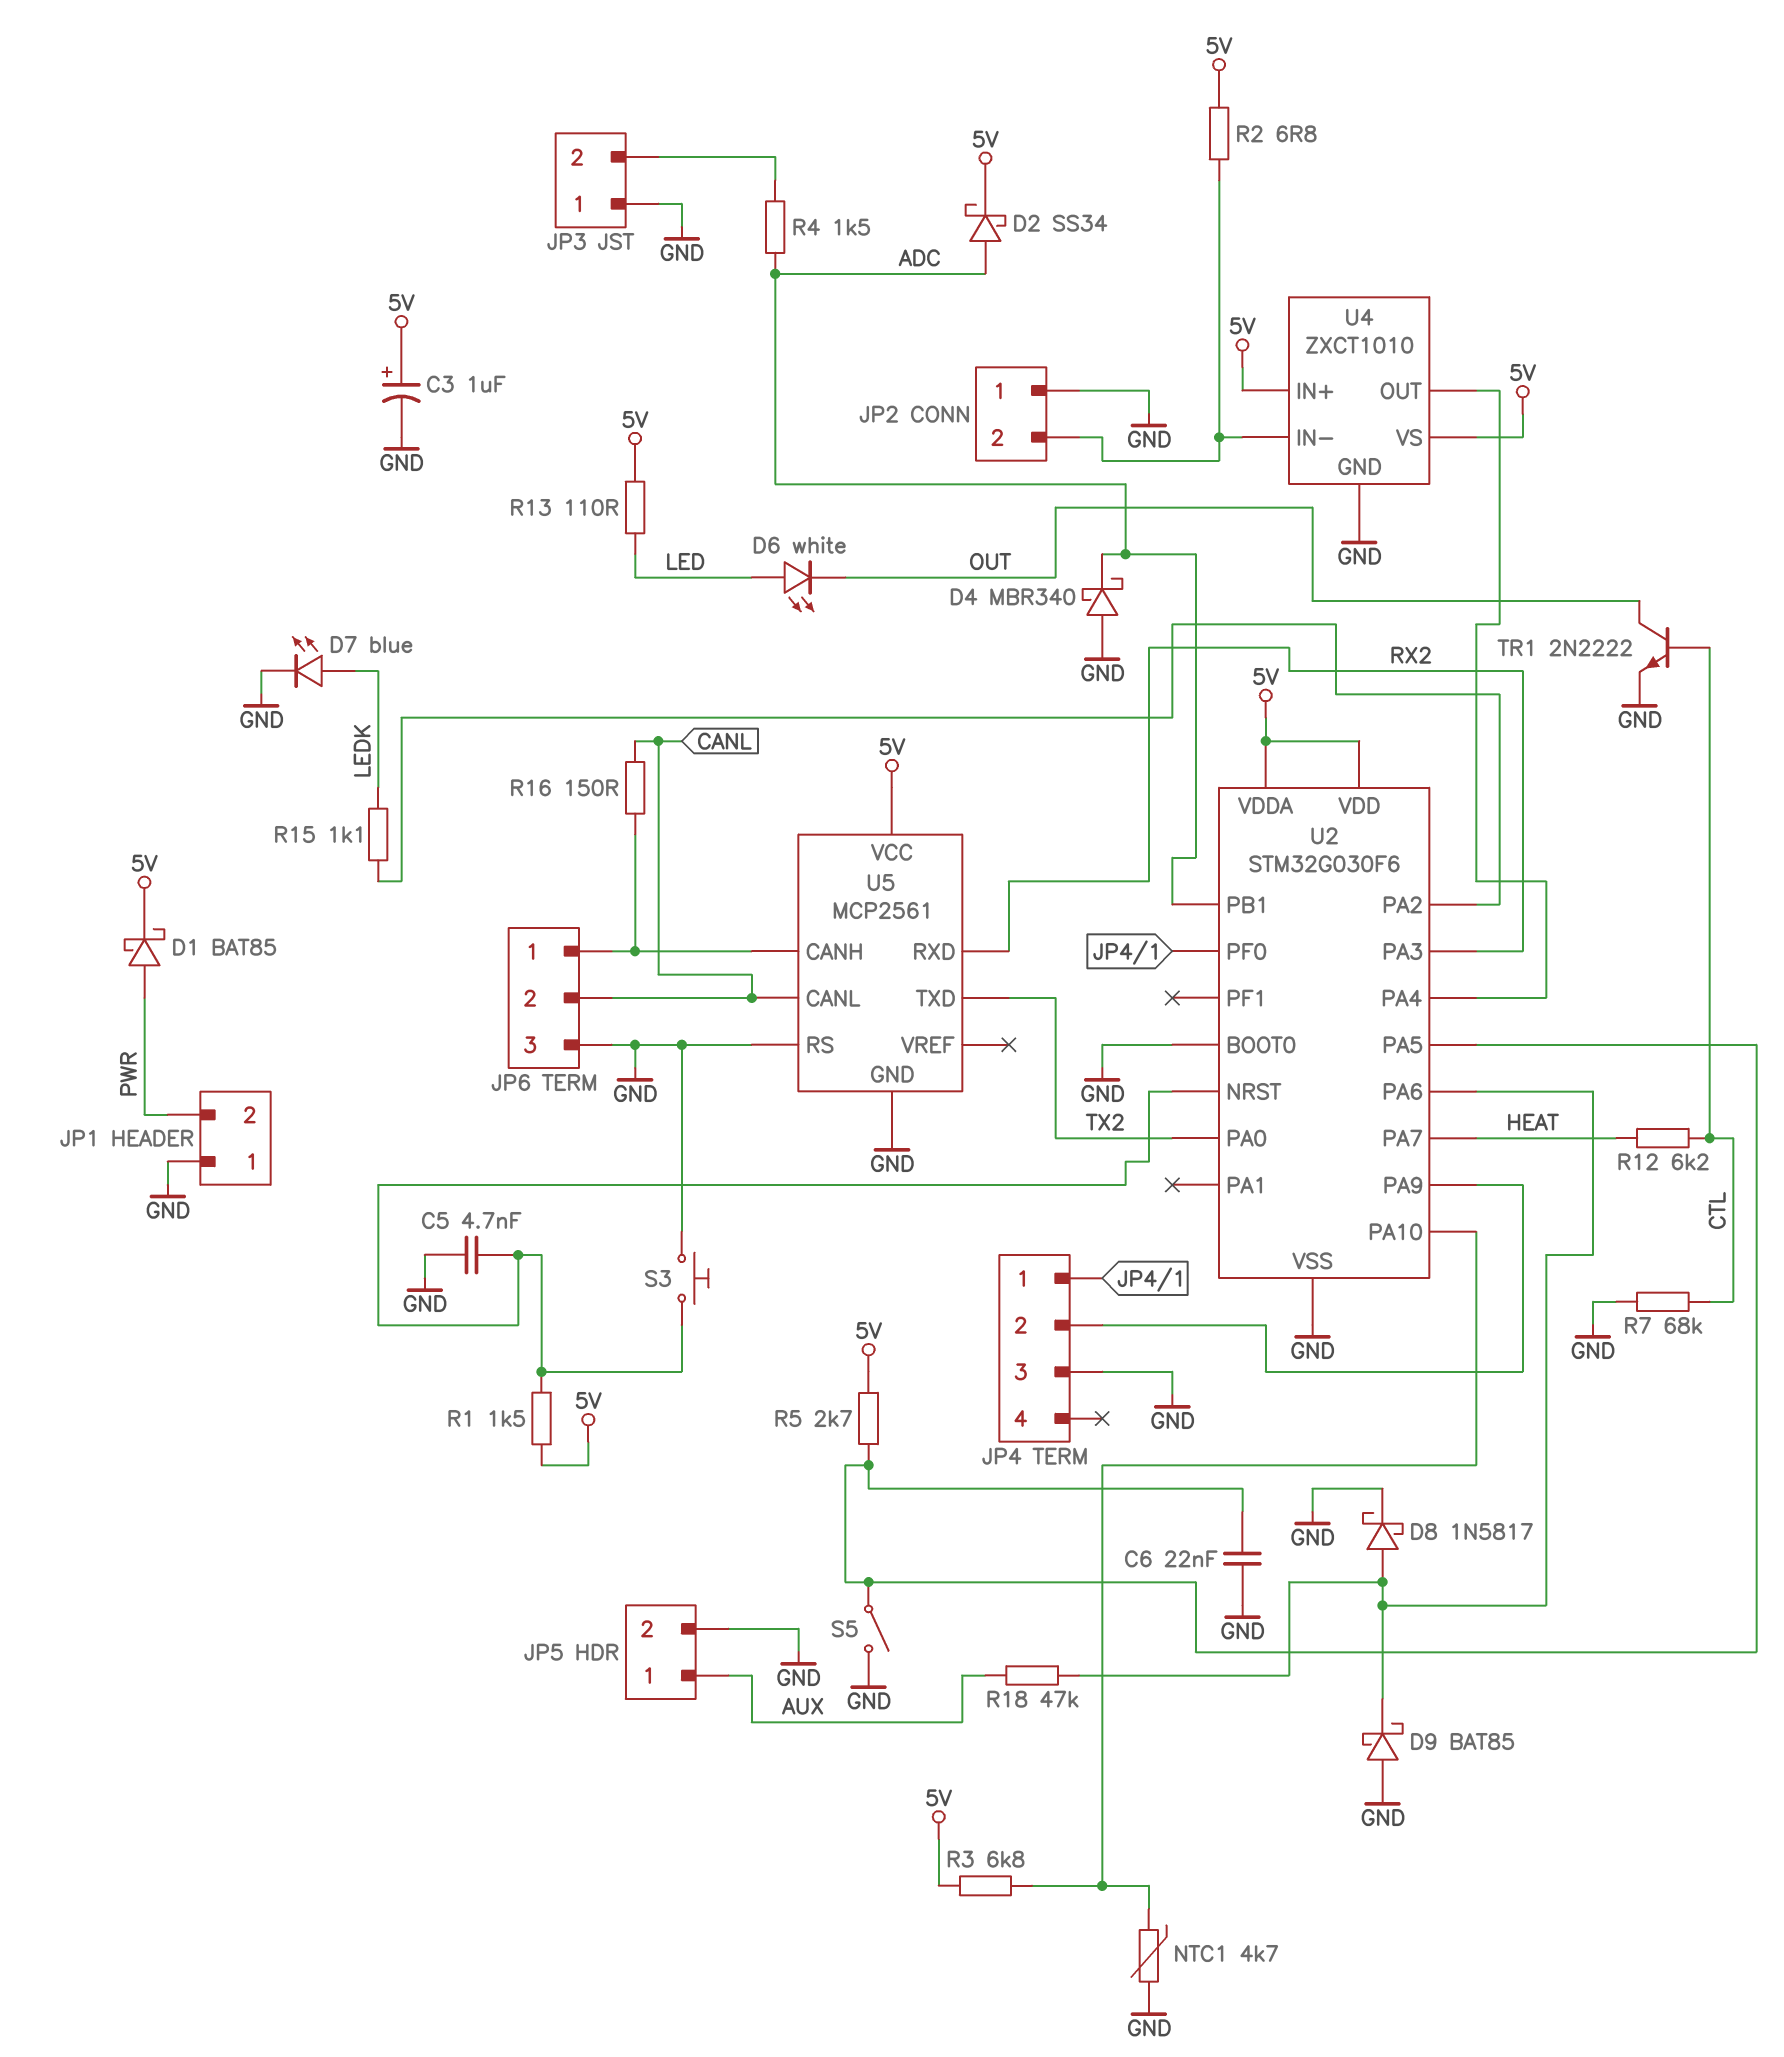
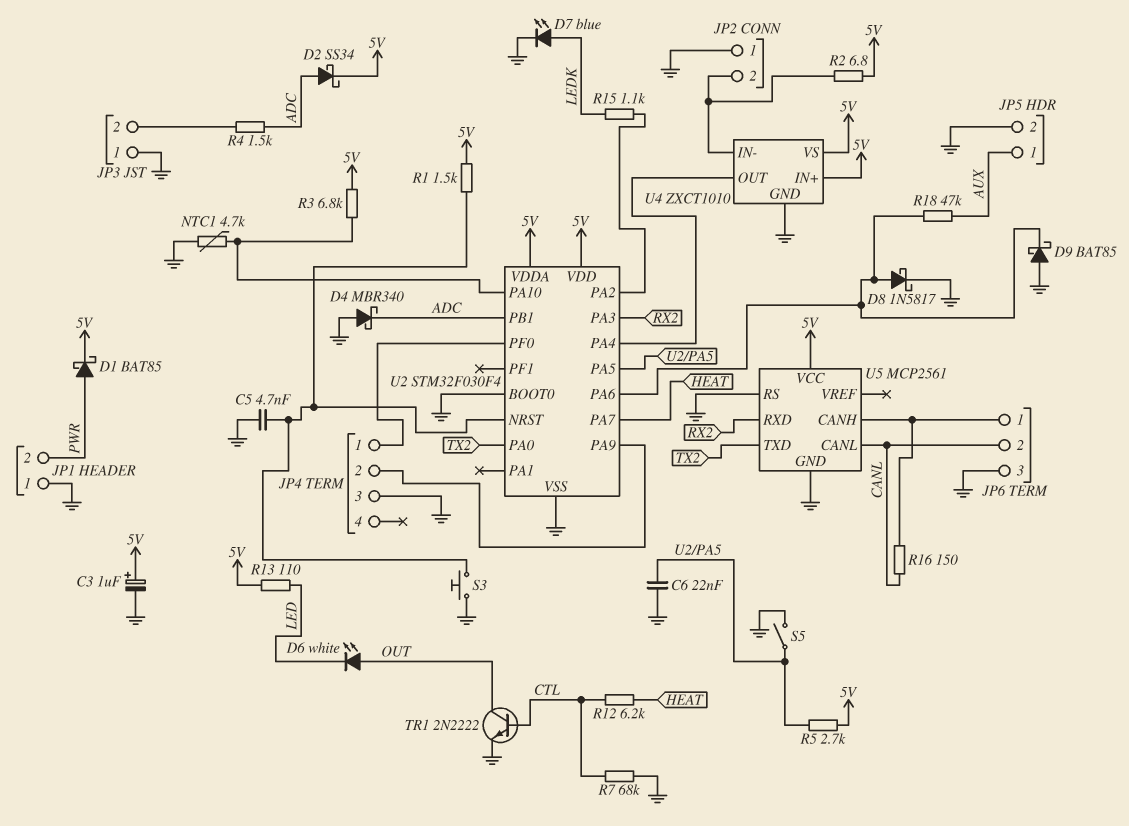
D6: LED white (A LED, K OUT) -> LED white (A OUT, K LED)
U2: STM32G030F6 -> STM32F030F4

